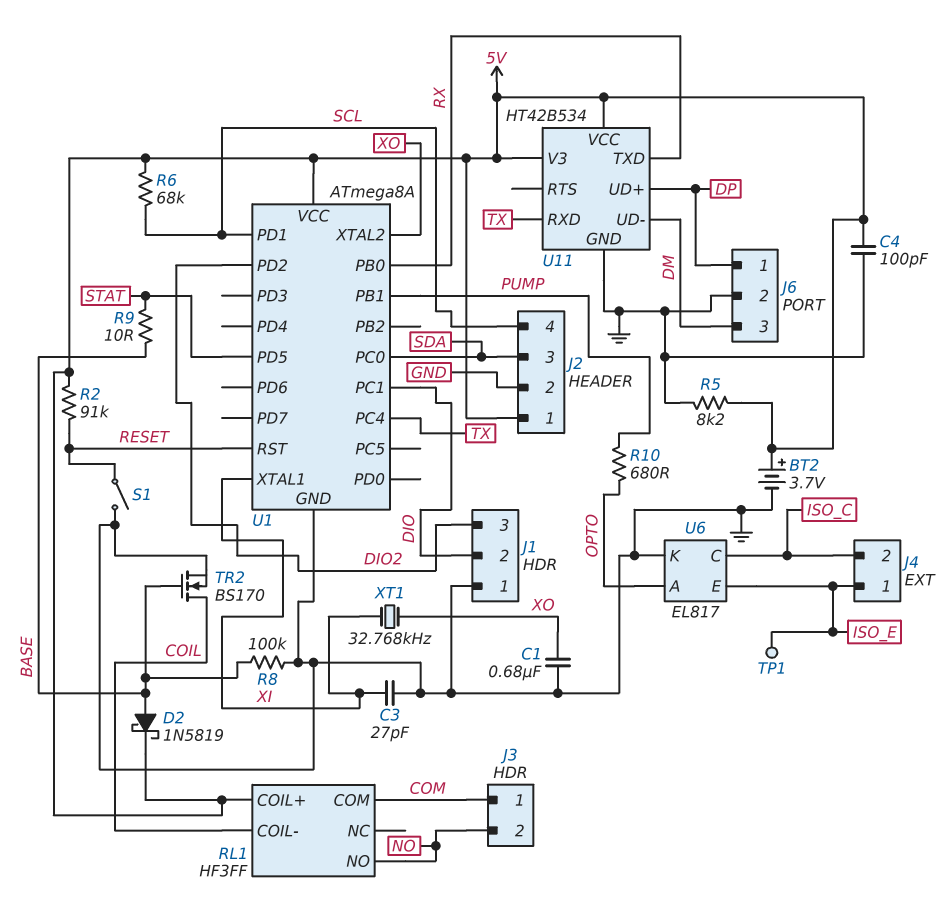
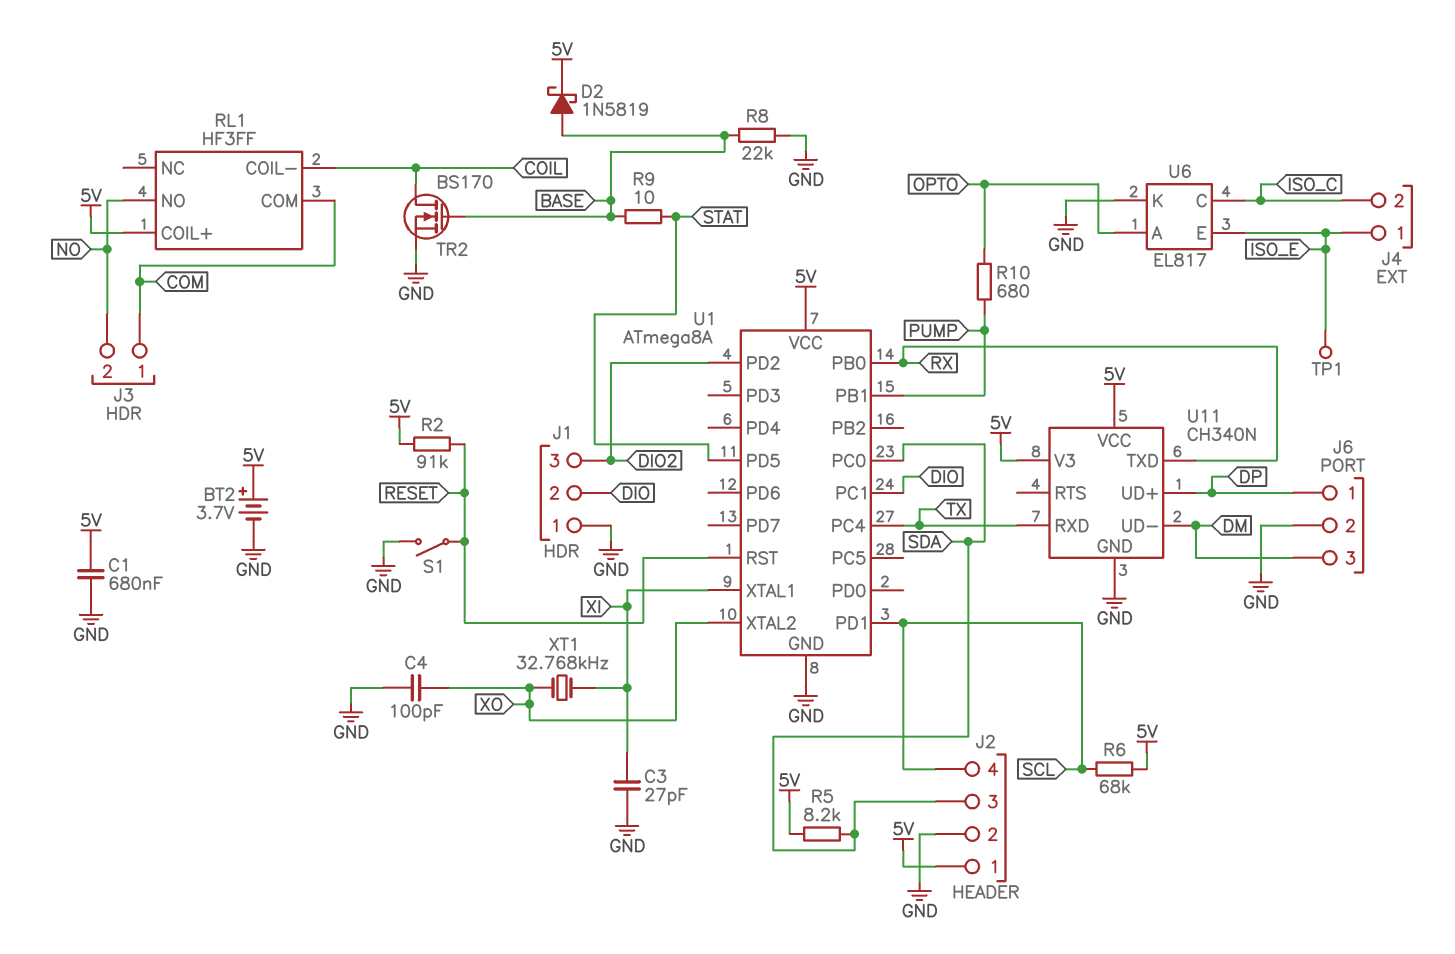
C1: 680nF (GND, XO) -> 680nF (5V, GND)
C4: 100pF (5V, GND) -> 100pF (GND, XO)
R5: 8.2k (5V, GND) -> 8.2k (5V, SDA)
R8: 100k (BASE, GND) -> 22k (BASE, GND)
U11: HT42B534 -> CH340N

